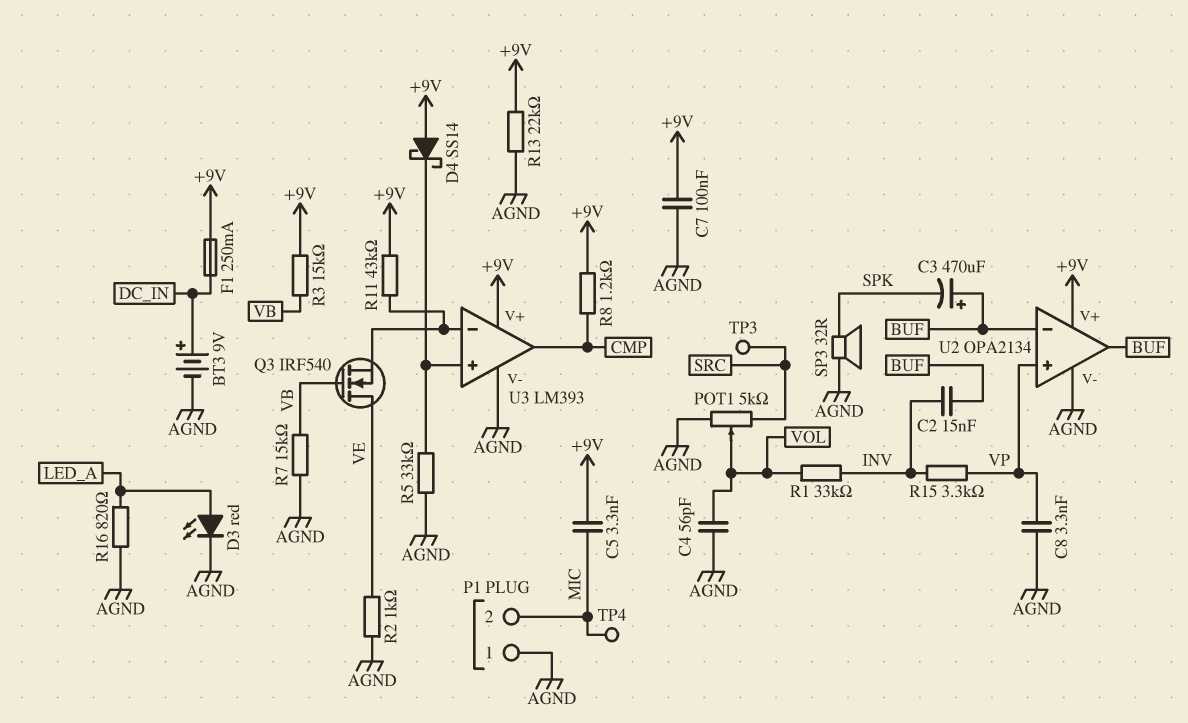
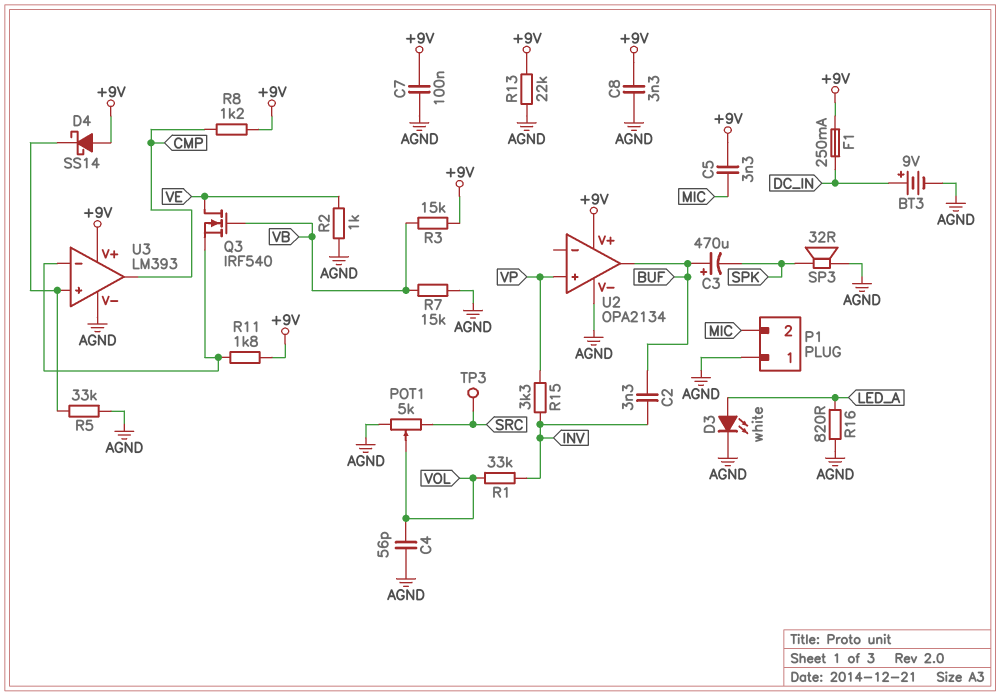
C2: 15nF (BUF, INV) -> 3.3nF (BUF, INV)
C8: 3.3nF (AGND, VP) -> 3.3nF (+9V, AGND)
D3: LED red (A LED_A, K AGND) -> LED white (A LED_A, K AGND)
R11: 43k (+9V, U3/in-) -> 1.8k (+9V, U3/in-)
TP4: test point (MIC) -> none
U2 pin in-: BUF -> none

